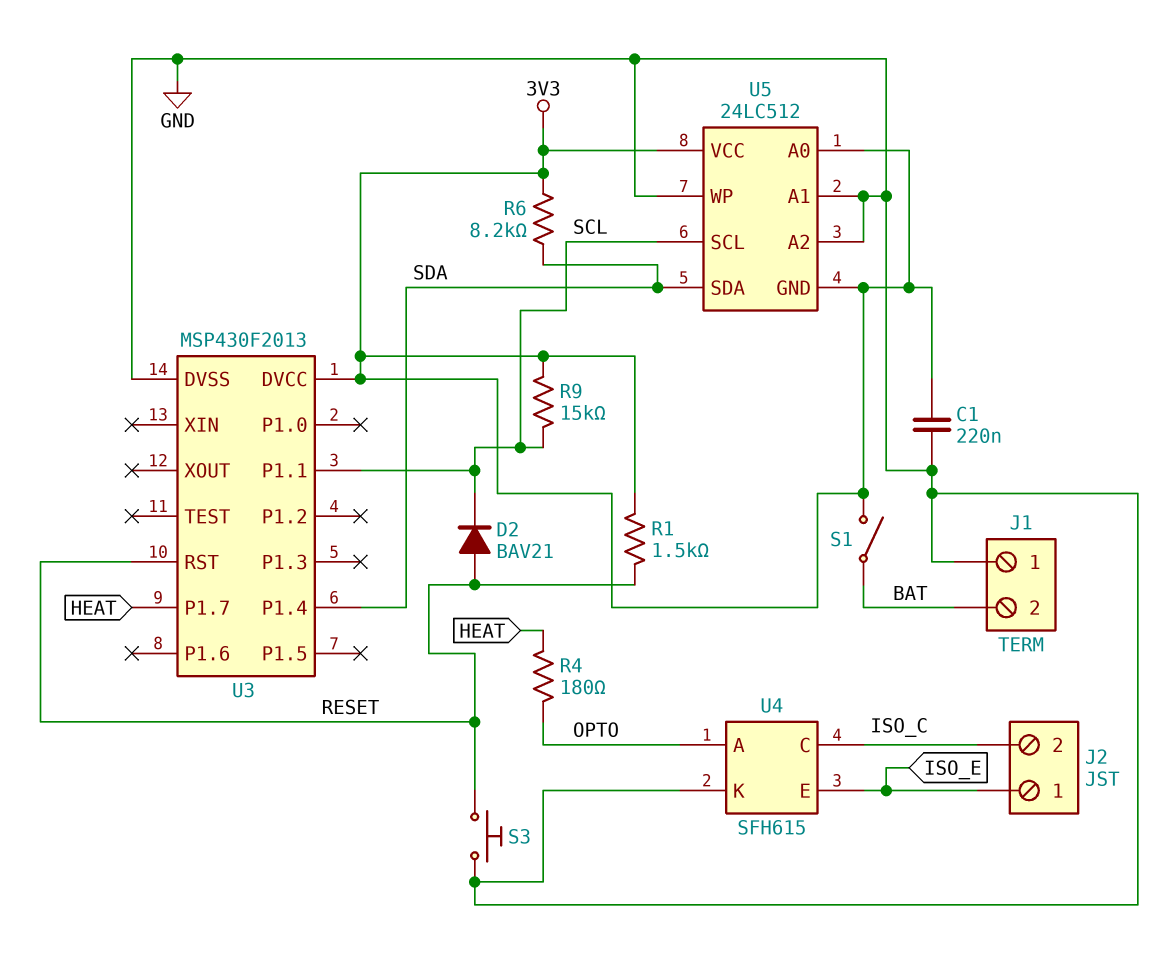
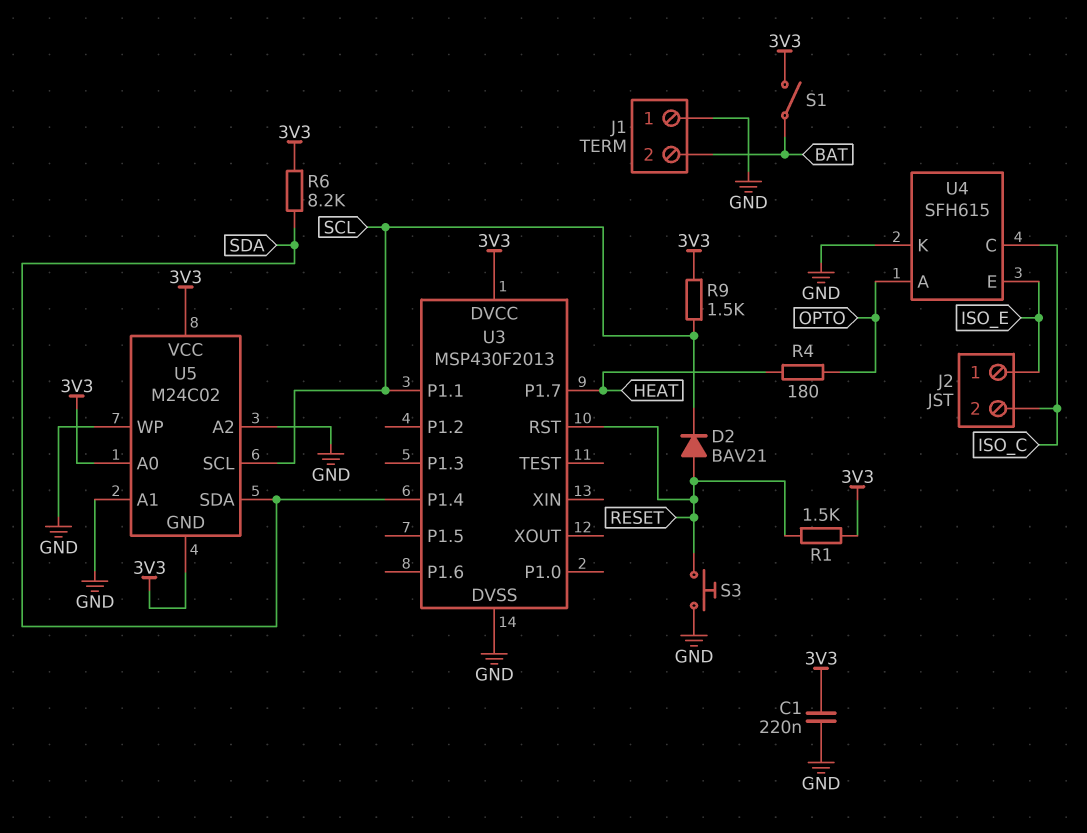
R9: 15k (3V3, SCL) -> 1.5k (3V3, SCL)
U5: 24LC512 -> M24C02

